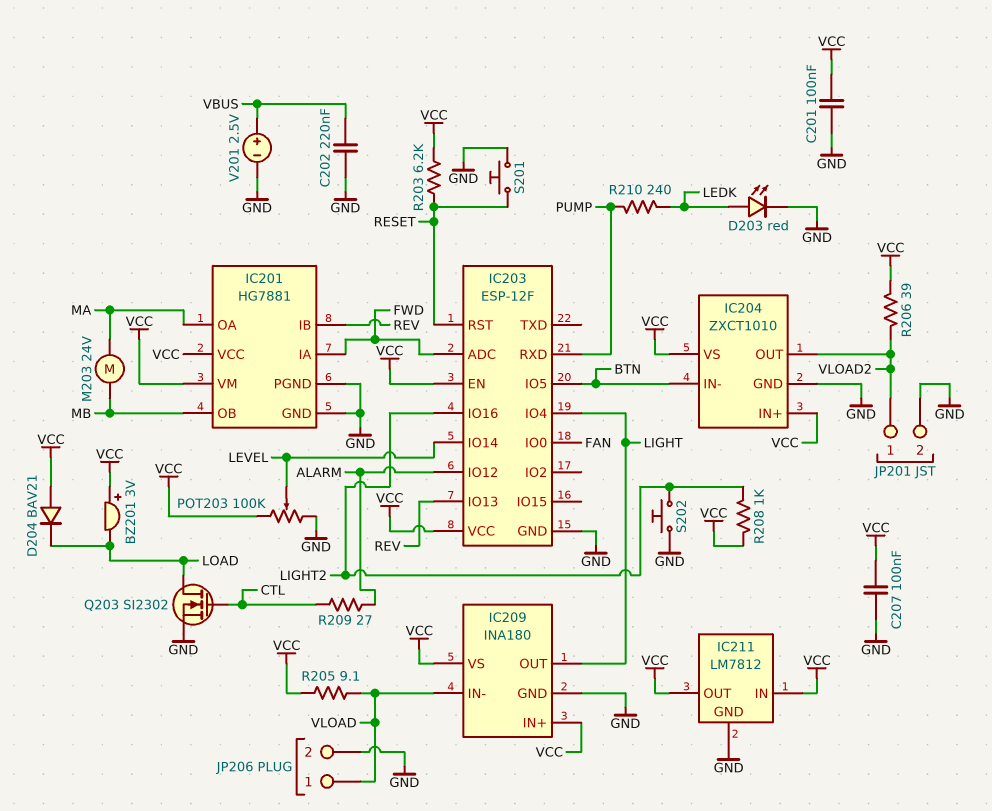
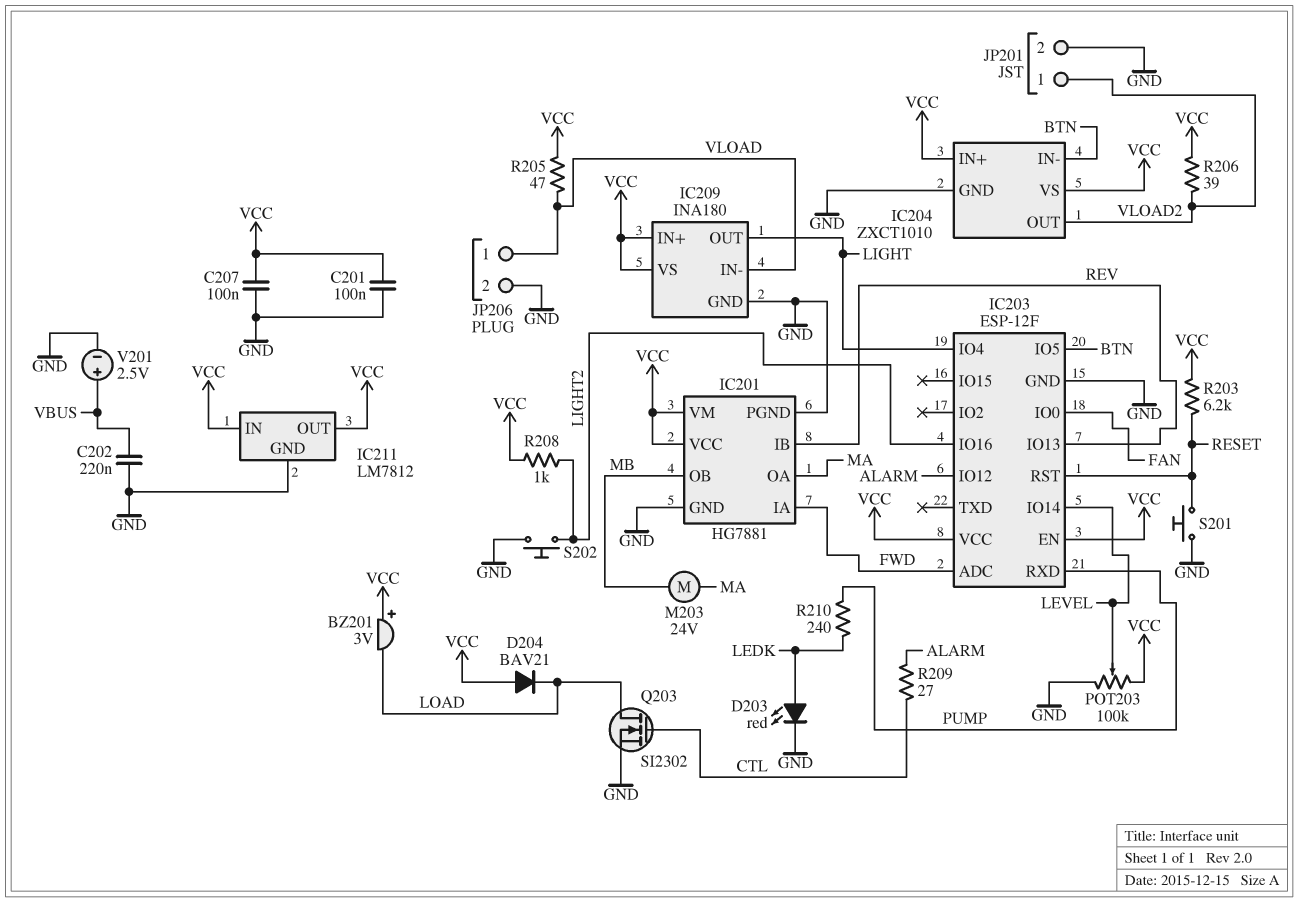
R205: 9.1 (VCC, VLOAD) -> 47 (VCC, VLOAD)

